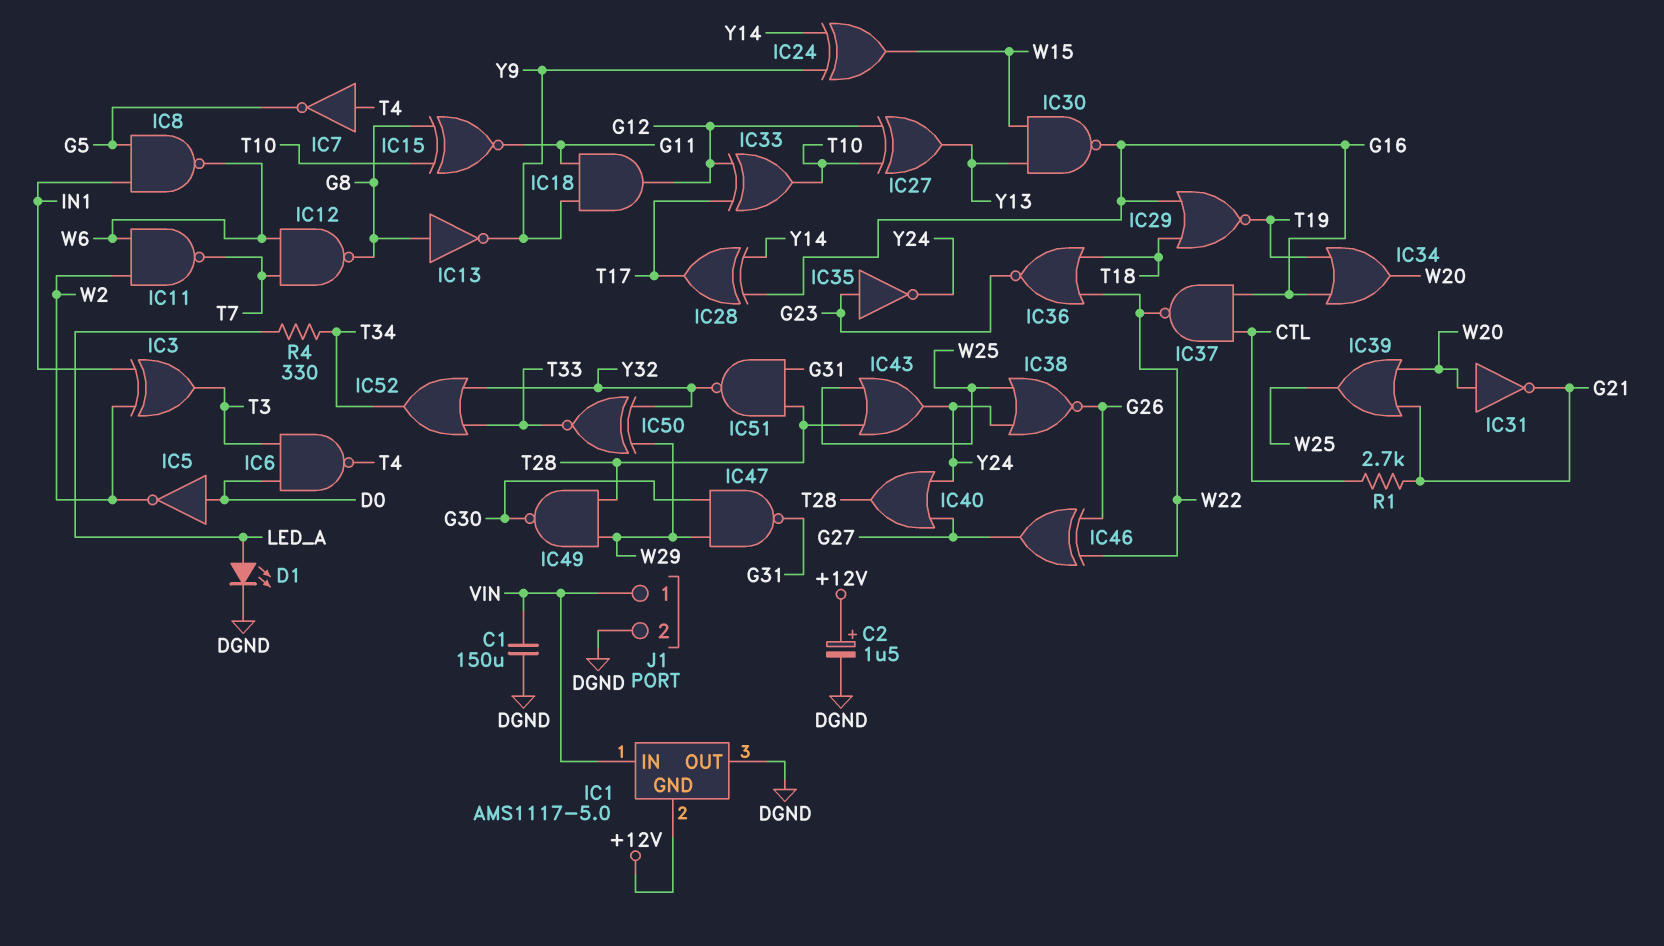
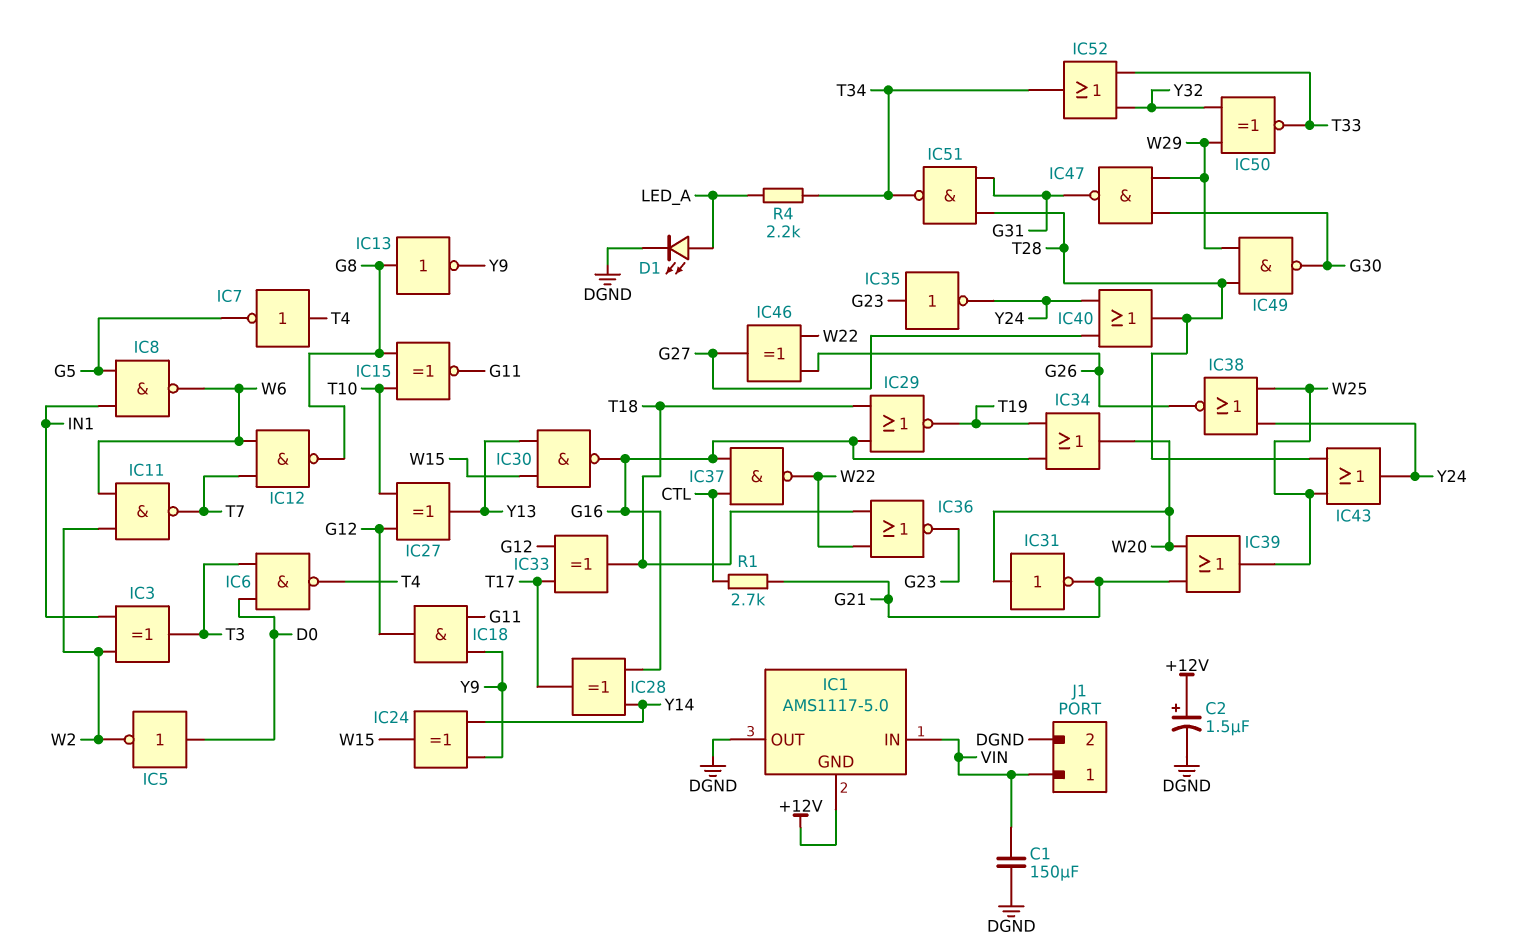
IC33: XOR (in G12, in T17, out T10) -> XOR (in G12, in T17, out T18)
IC51: NAND (in G31, in T28, out Y32) -> NAND (in G31, in T28, out T34)
R4: 330 (LED_A, T34) -> 2.2k (LED_A, T34)

